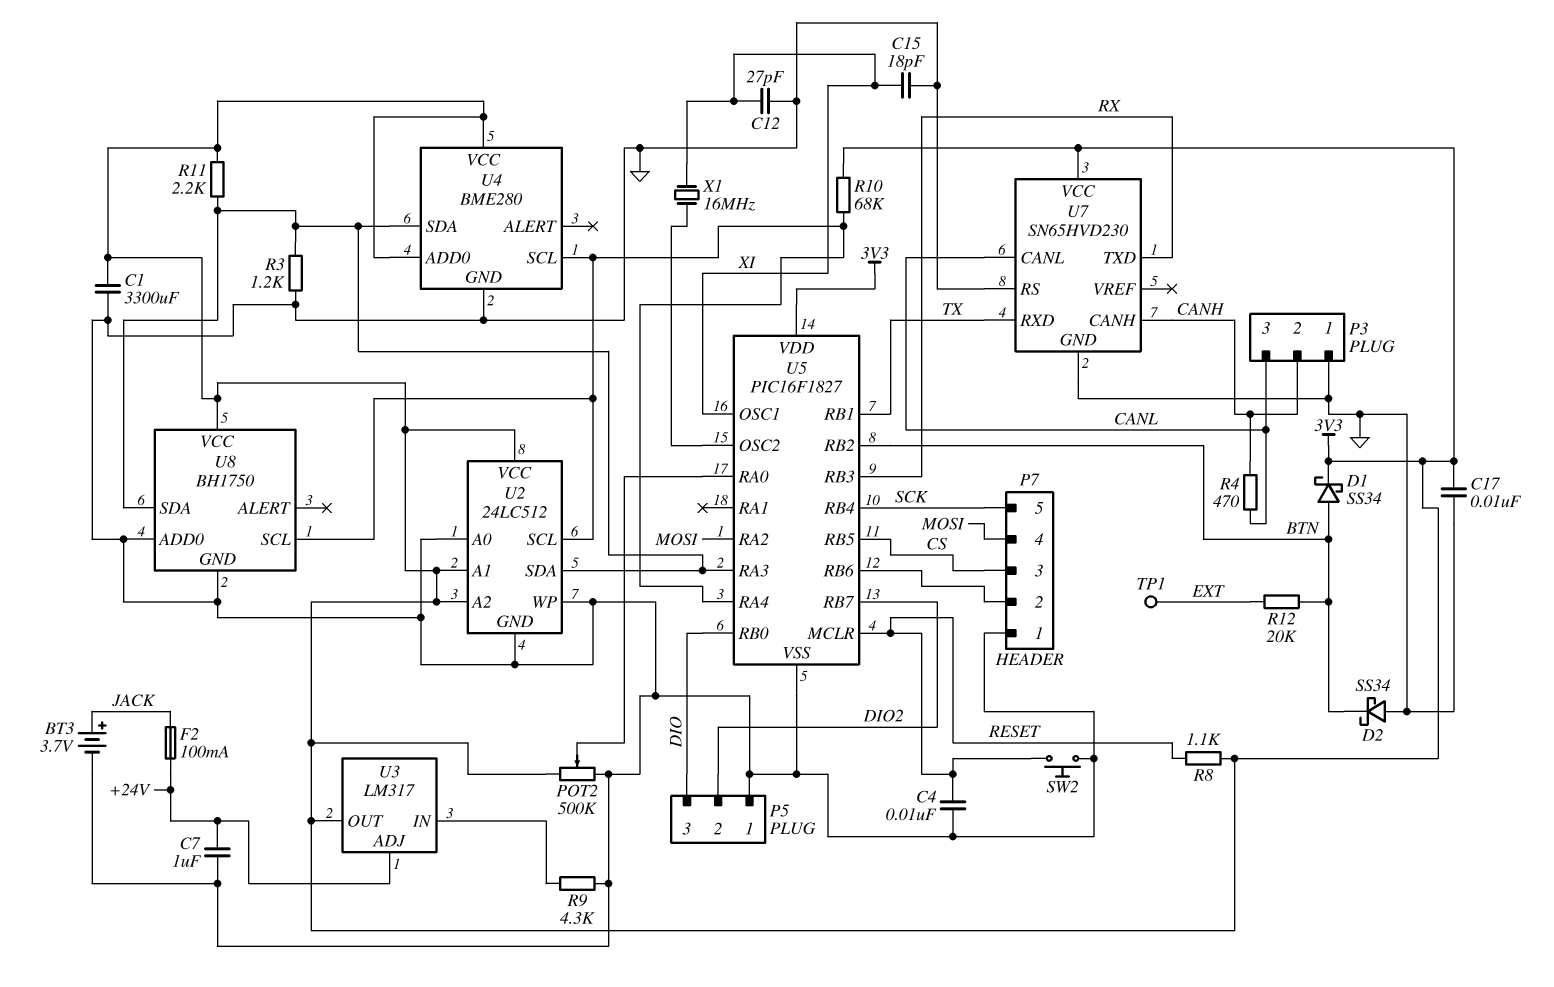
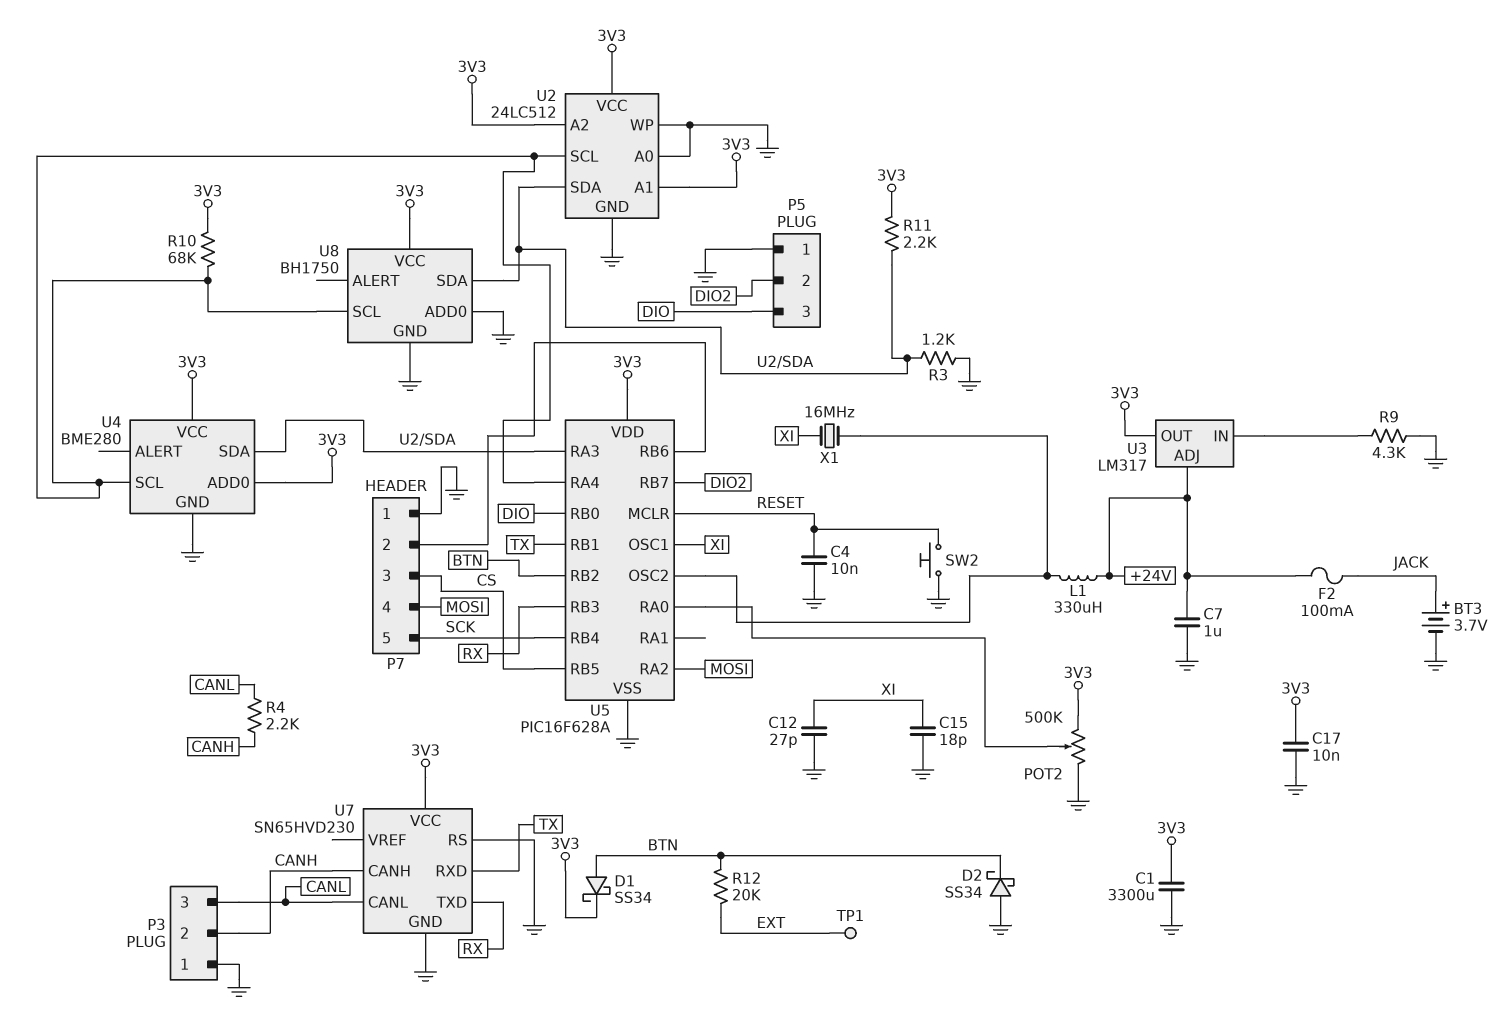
L1: none -> 330uH (+24V, U5/OSC2)
R4: 470 (CANH, CANL) -> 2.2k (CANH, CANL)
R8: 1.1k (3V3, RESET) -> none
U5: PIC16F1827 -> PIC16F628A

